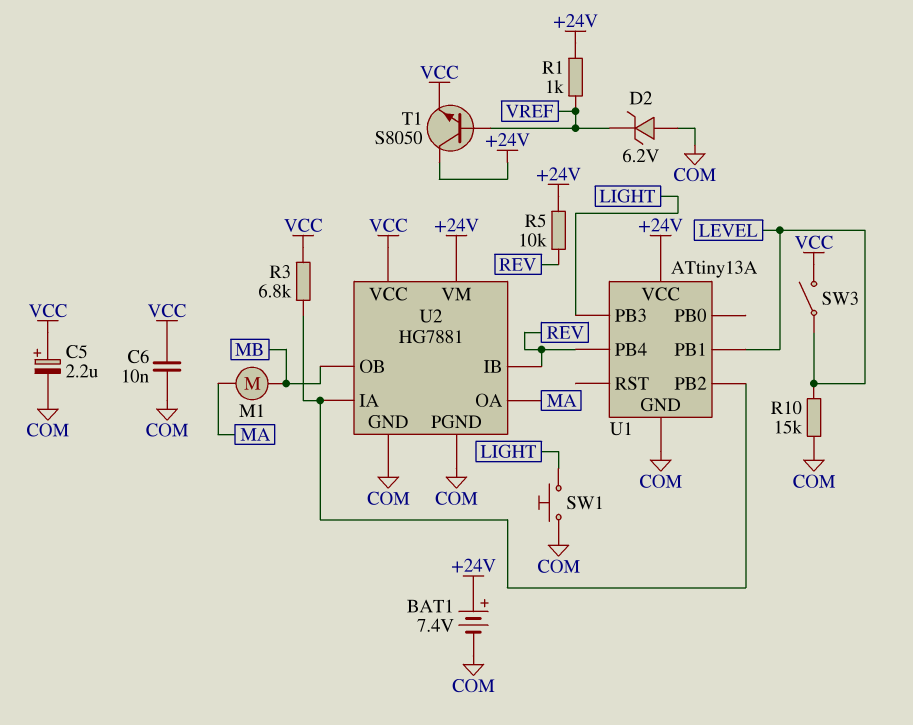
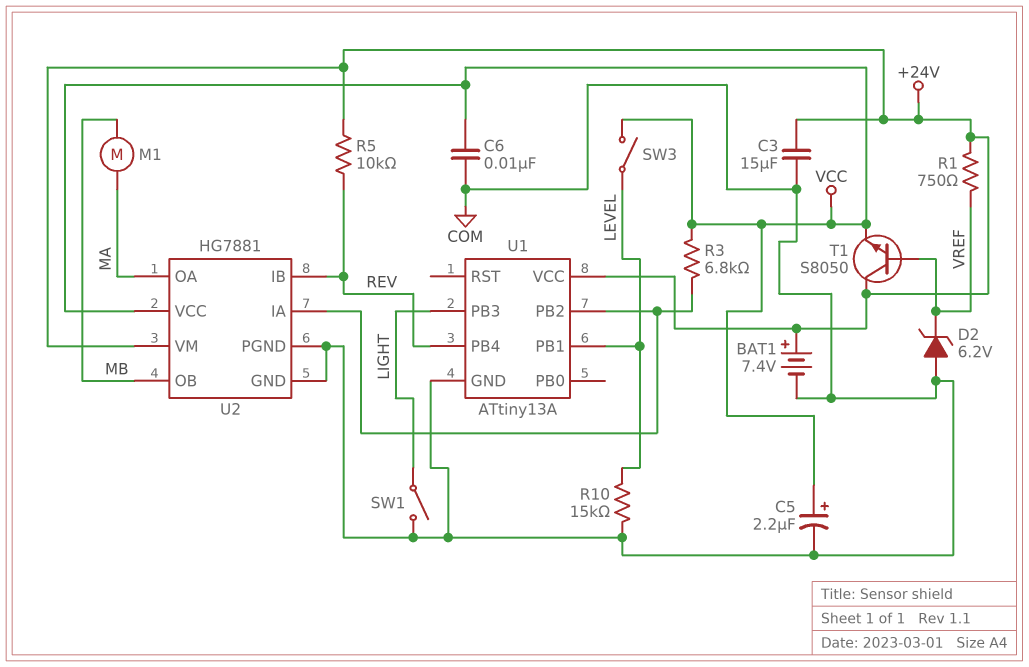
C3: none -> 15uF (+24V, COM)
R1: 1k (+24V, VREF) -> 750 (+24V, VREF)
SW1: button (COM, LIGHT) -> switch (COM, LIGHT)

